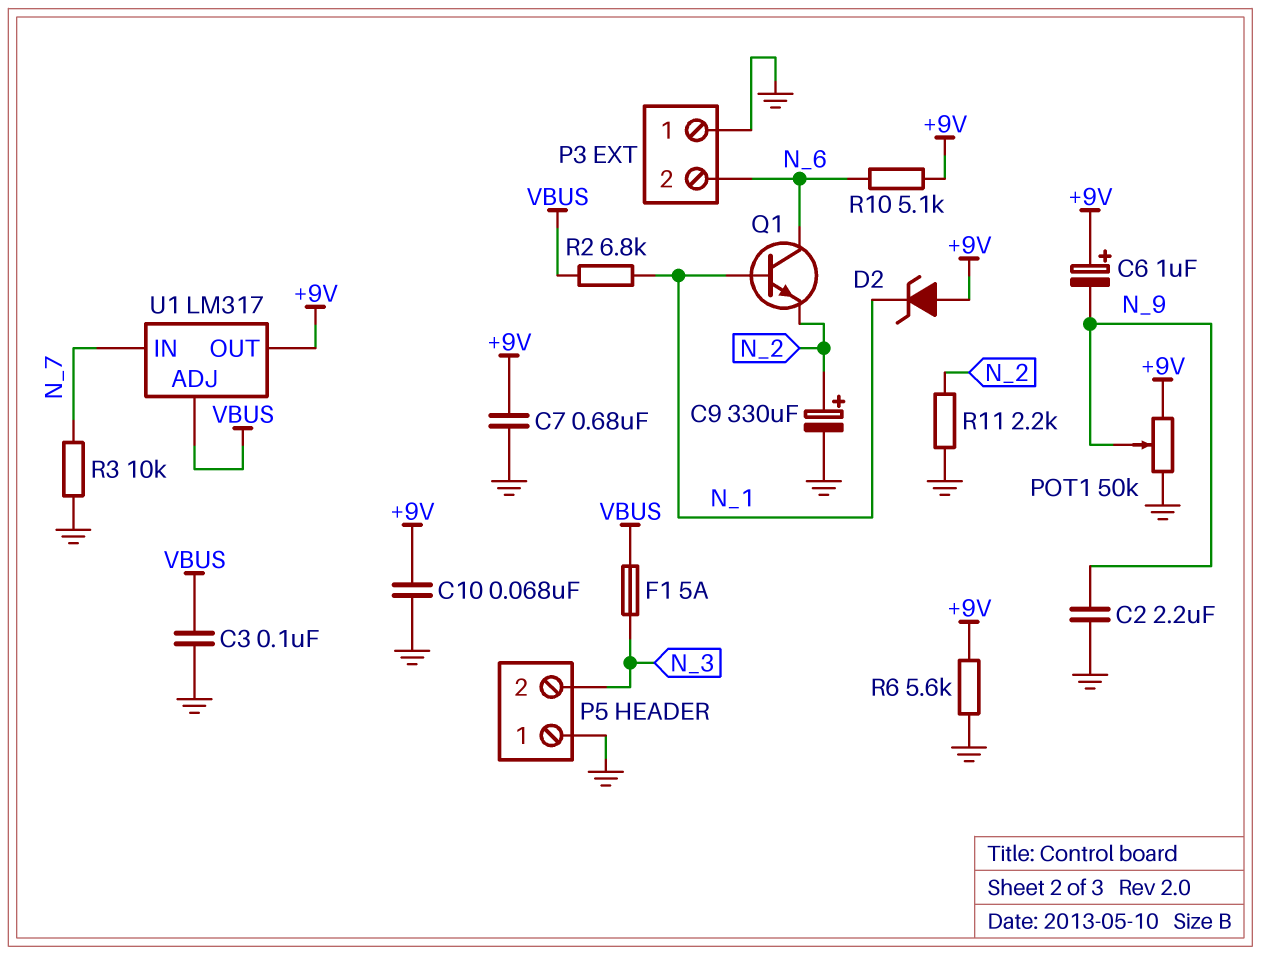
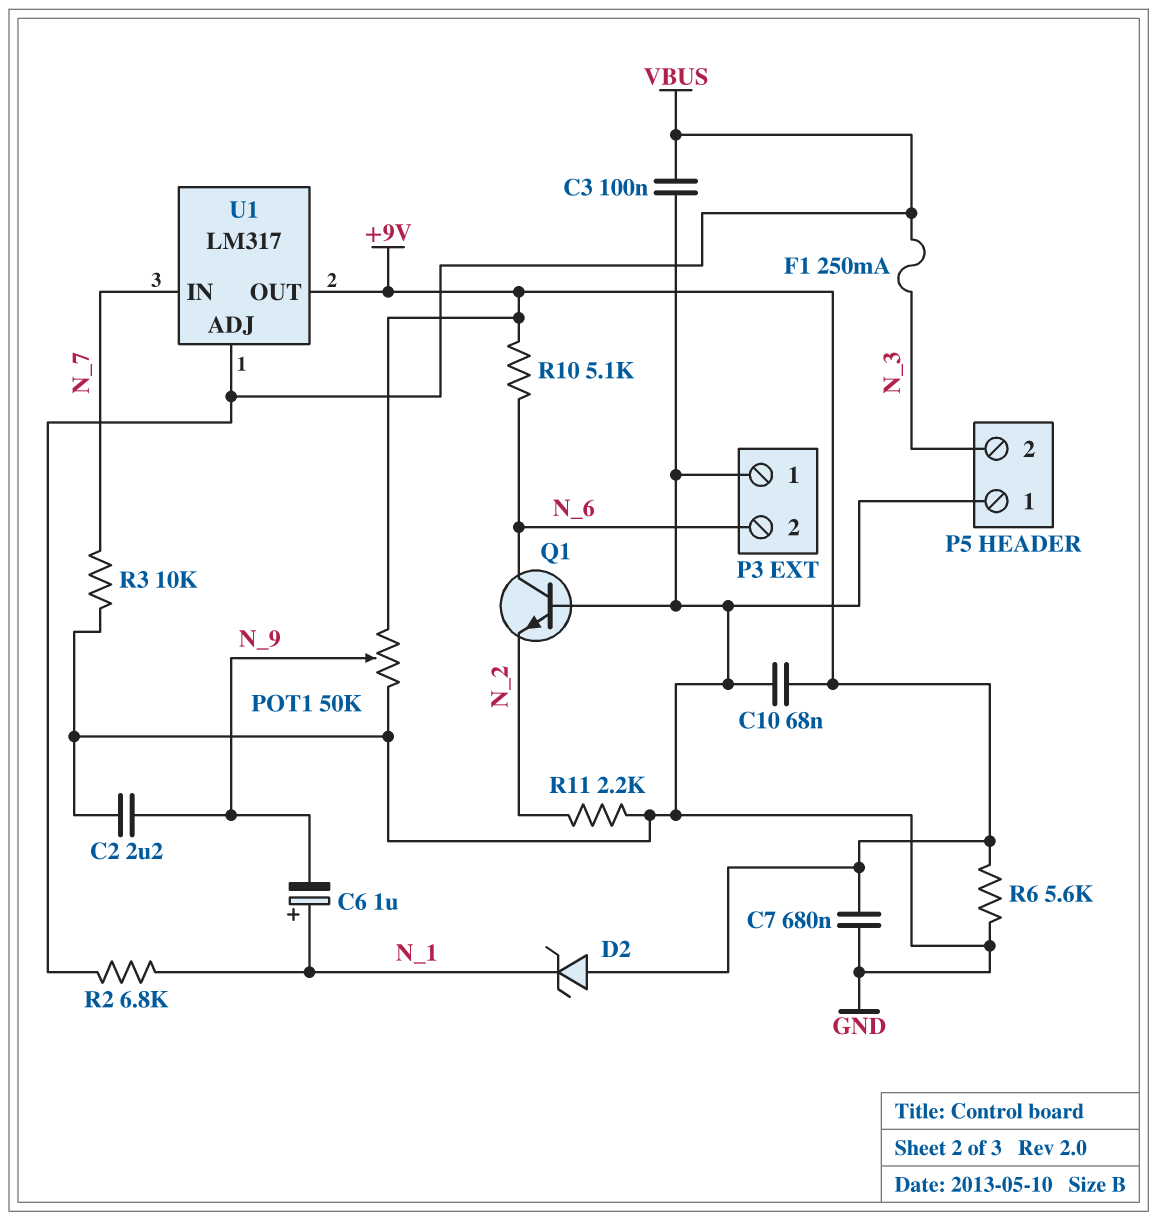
C6: 1uF (plus +9V, minus N_9) -> 1uF (plus N_1, minus N_9)
C9: 330uF (plus N_2, minus GND) -> none
F1: 5A (N_3, VBUS) -> 250mA (N_3, VBUS)
Q1: NPN (B N_1, C N_6, E N_2) -> NPN (B GND, C N_6, E N_2)

